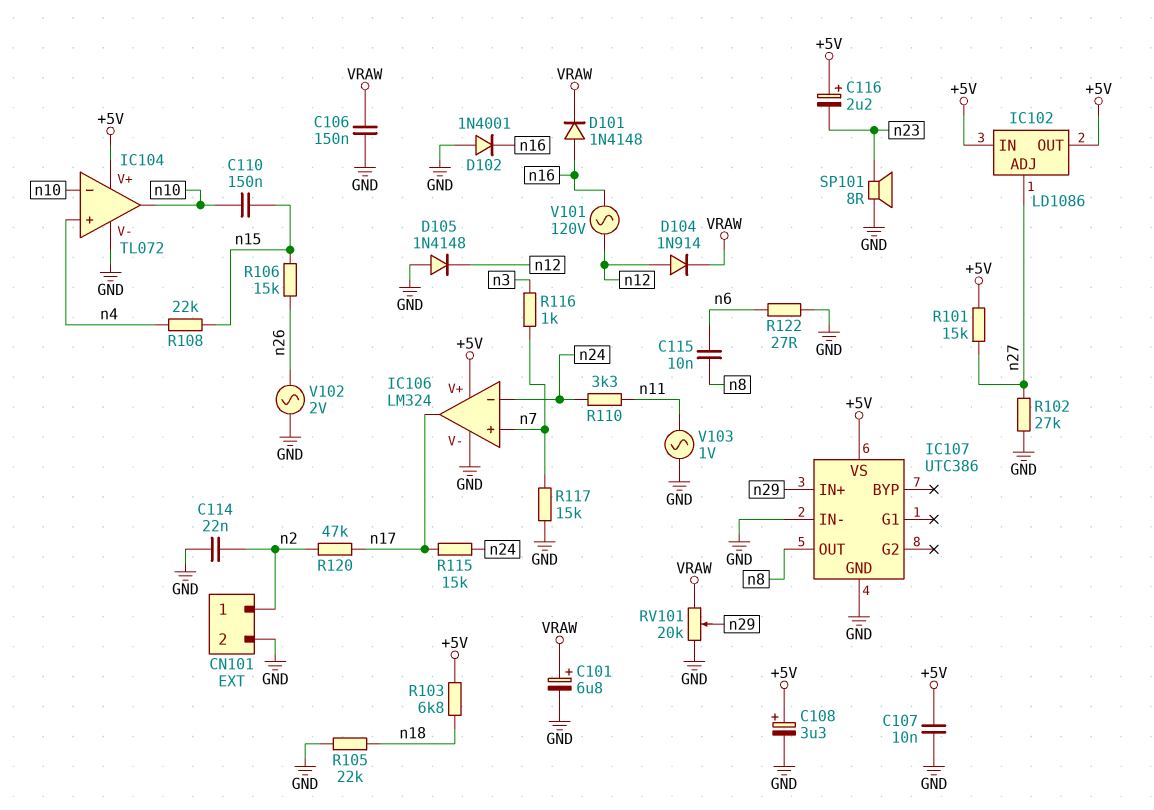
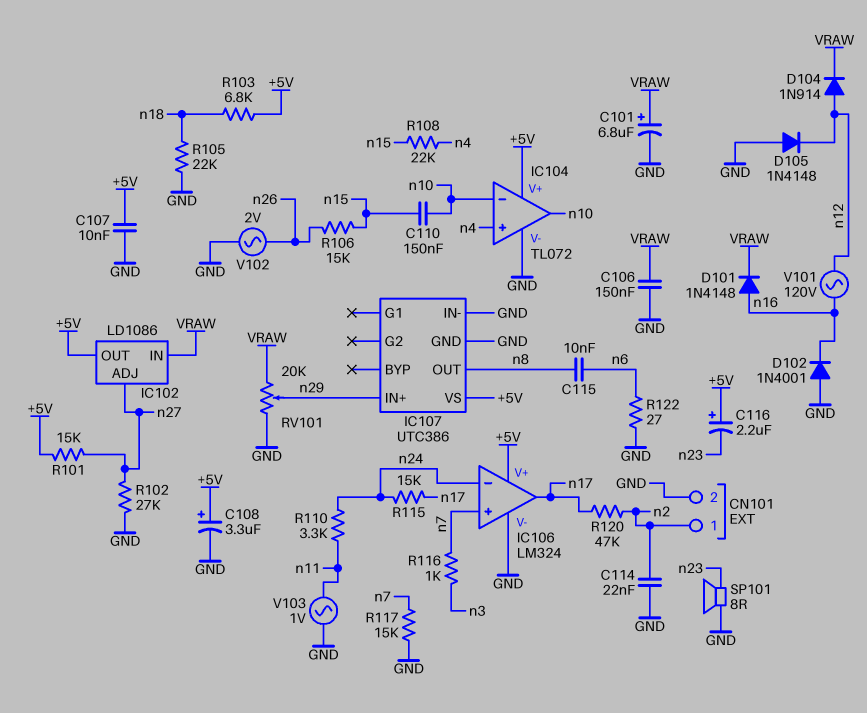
IC102 pin IN: +5V -> VRAW

